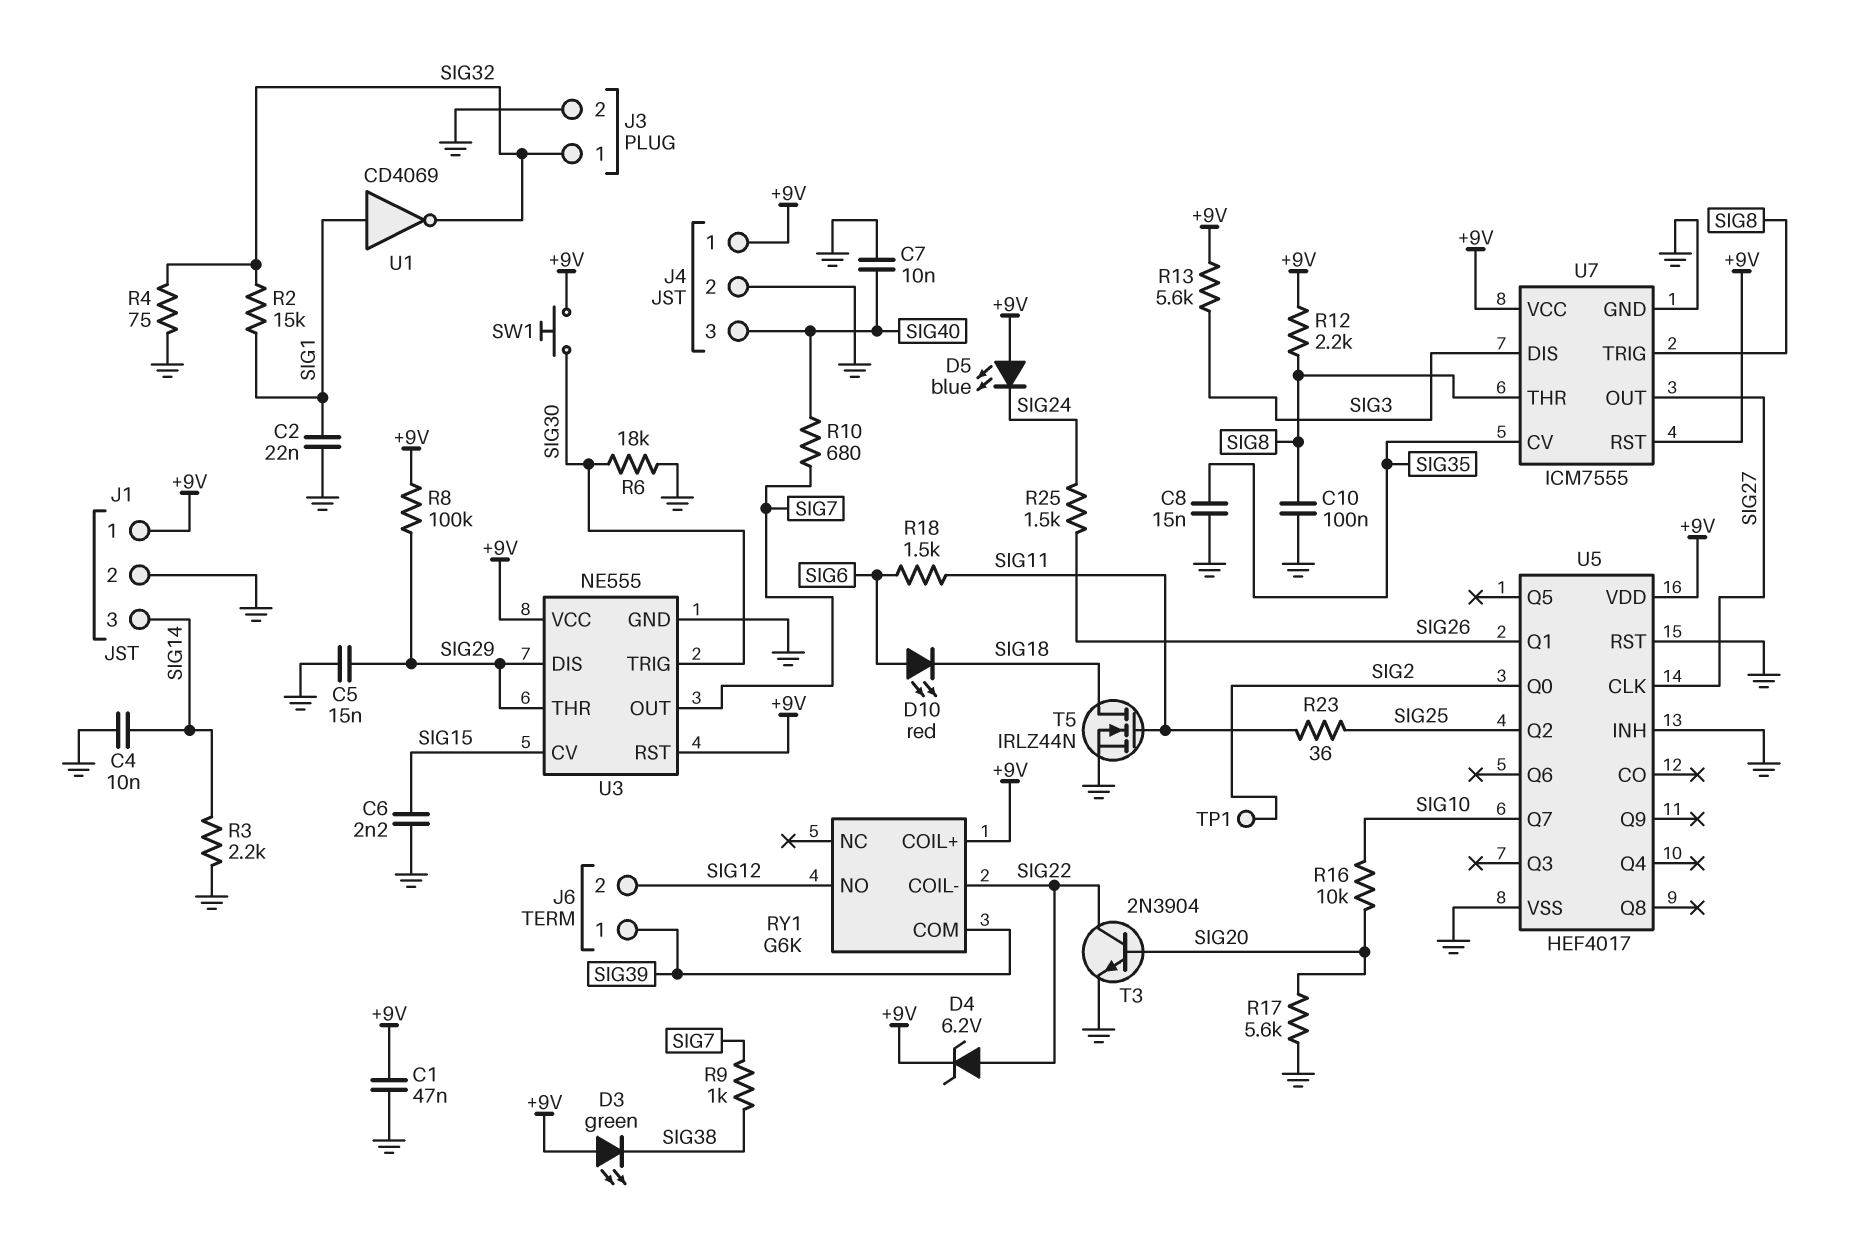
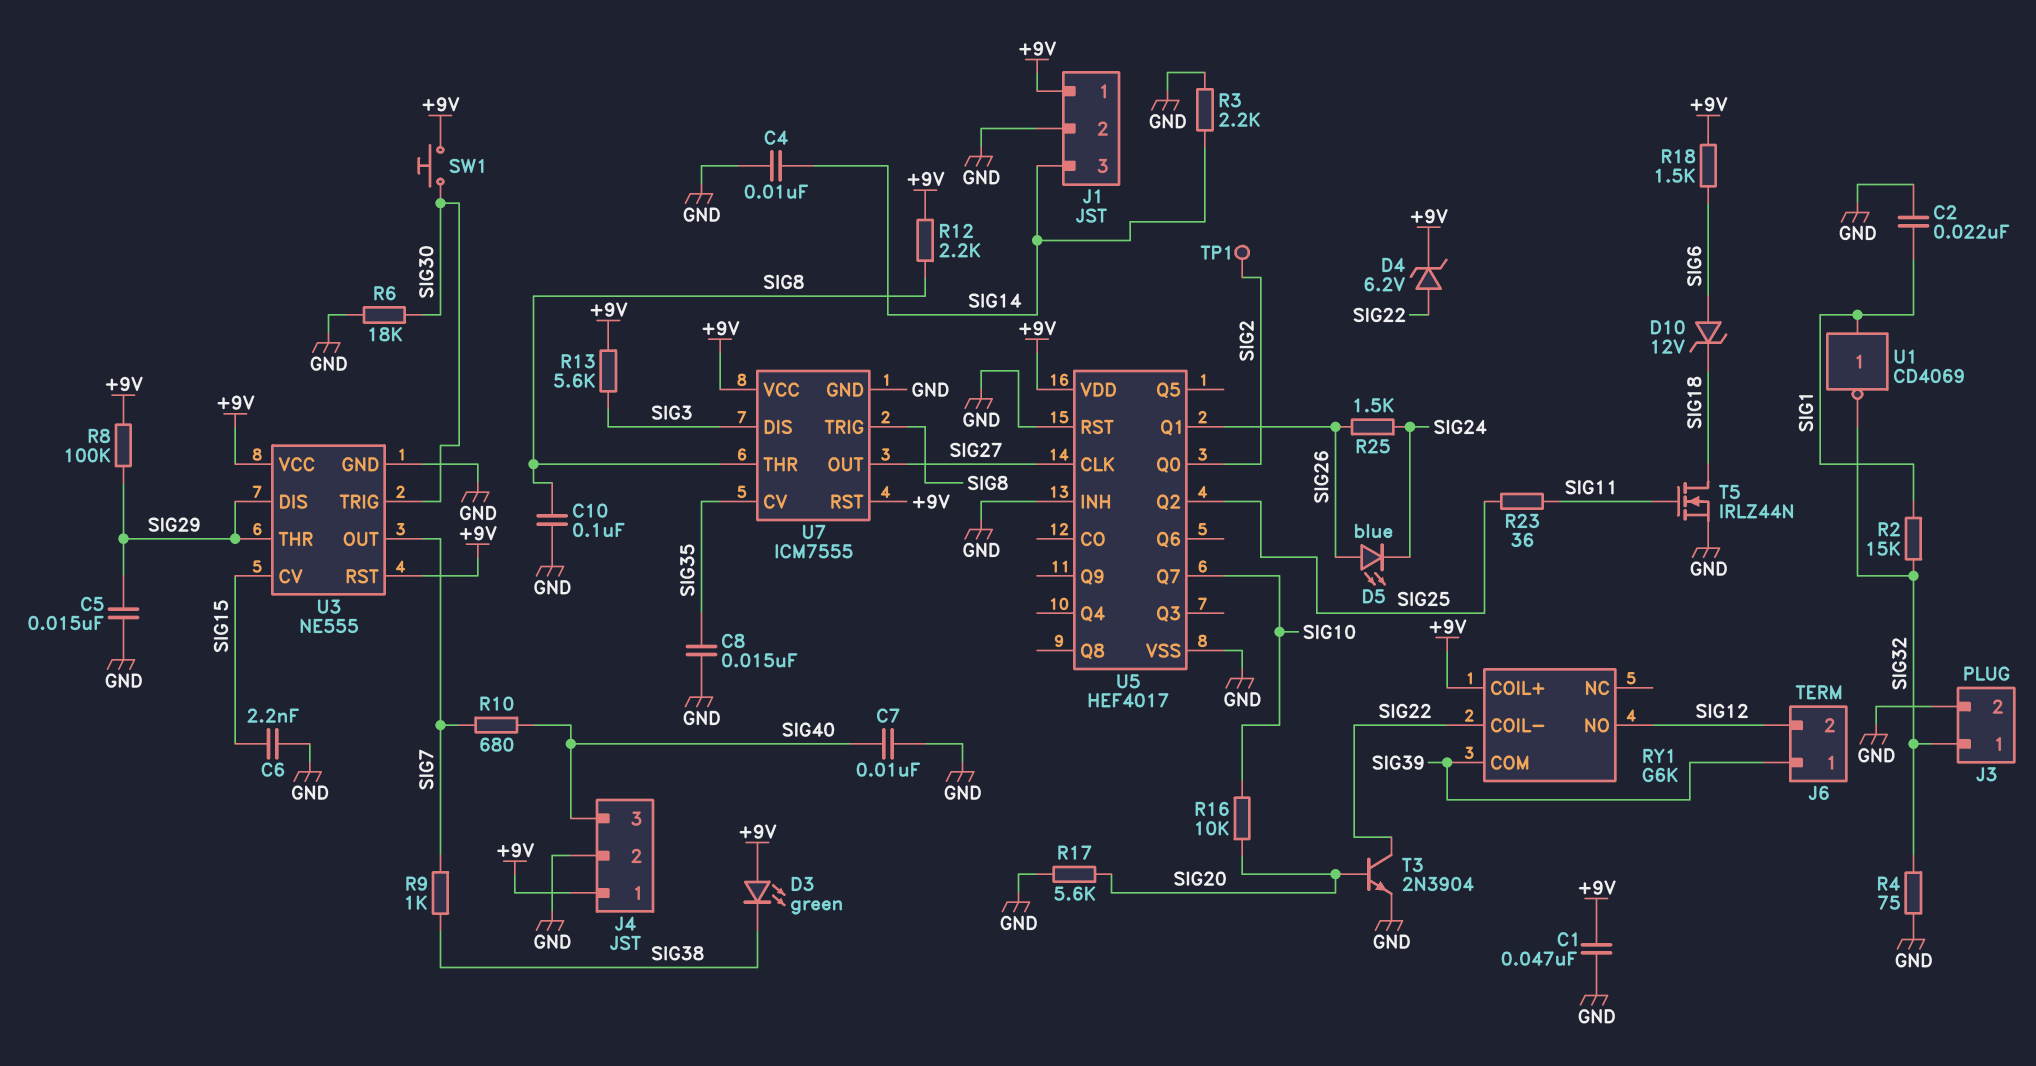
D5: LED blue (A +9V, K SIG24) -> LED blue (A SIG26, K SIG24)
D10: LED red (A SIG6, K SIG18) -> zener 12V (A SIG6, K SIG18)
R18: 1.5k (SIG6, SIG11) -> 1.5k (+9V, SIG6)

